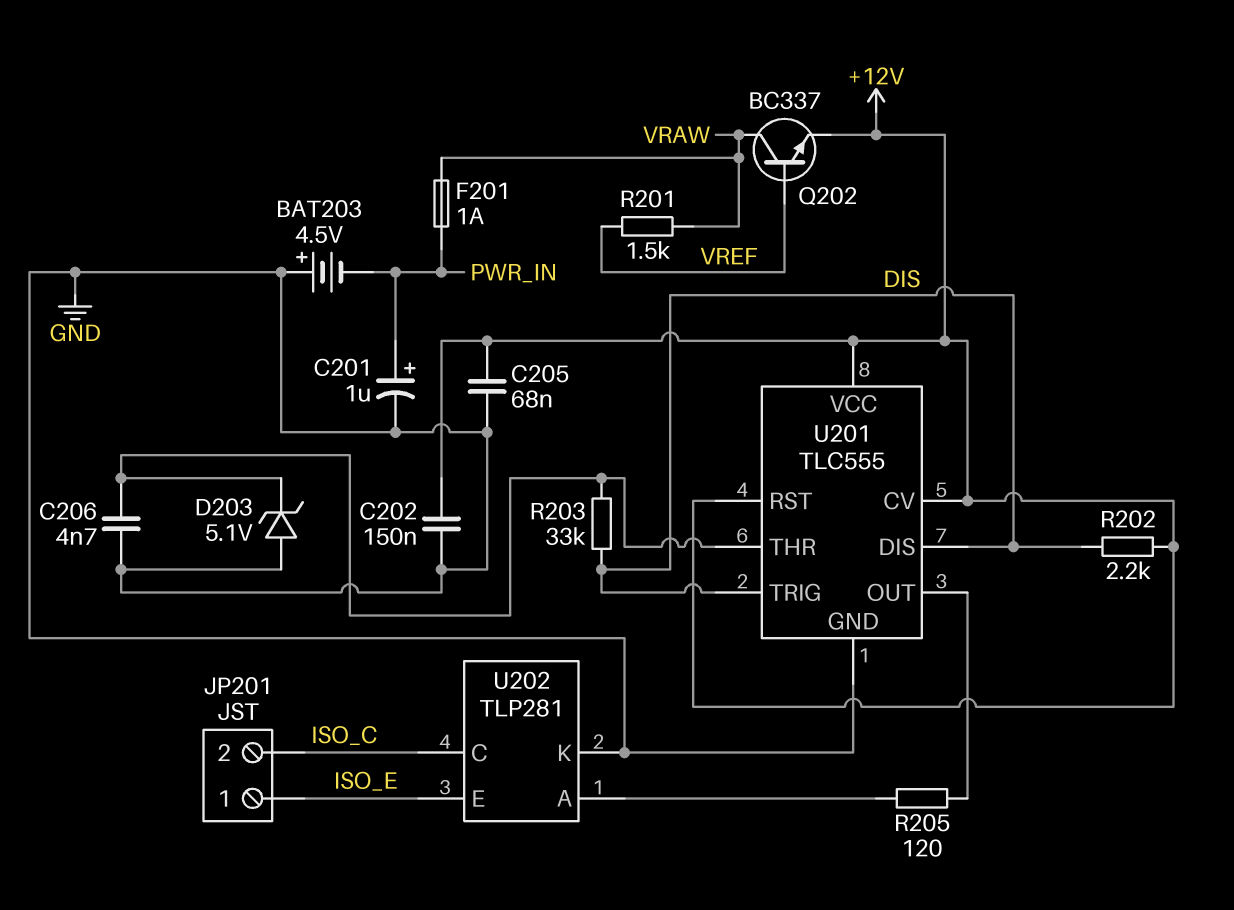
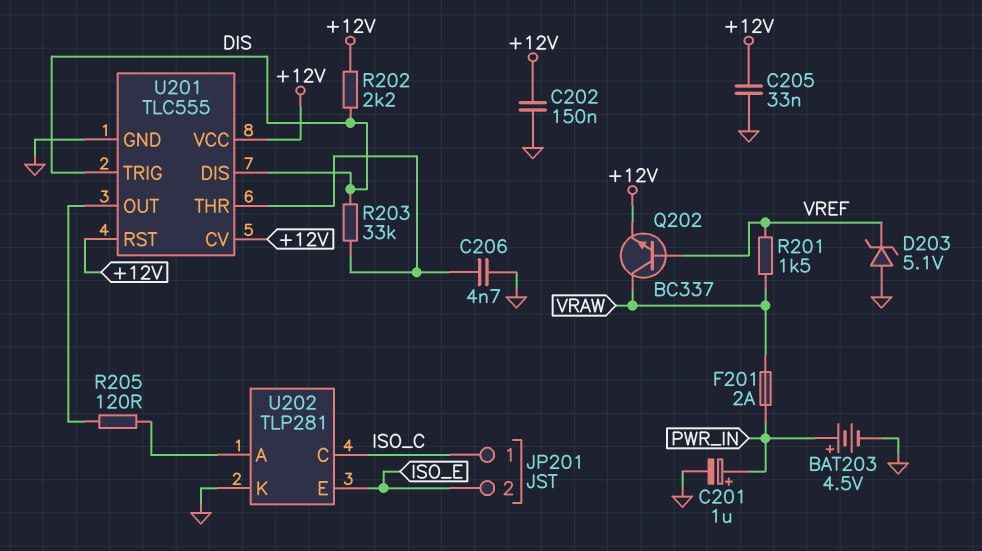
BAT203: 4.5V (plus GND, minus PWR_IN) -> 4.5V (plus PWR_IN, minus GND)
C205: 68nF (+12V, GND) -> 33nF (+12V, GND)
D203: zener 5.1V (A GND, K U201/THR) -> zener 5.1V (A GND, K VREF)
F201: 1A (PWR_IN, VRAW) -> 2A (PWR_IN, VRAW)
JP201 pin 1: ISO_E -> ISO_C
JP201 pin 2: ISO_C -> ISO_E

